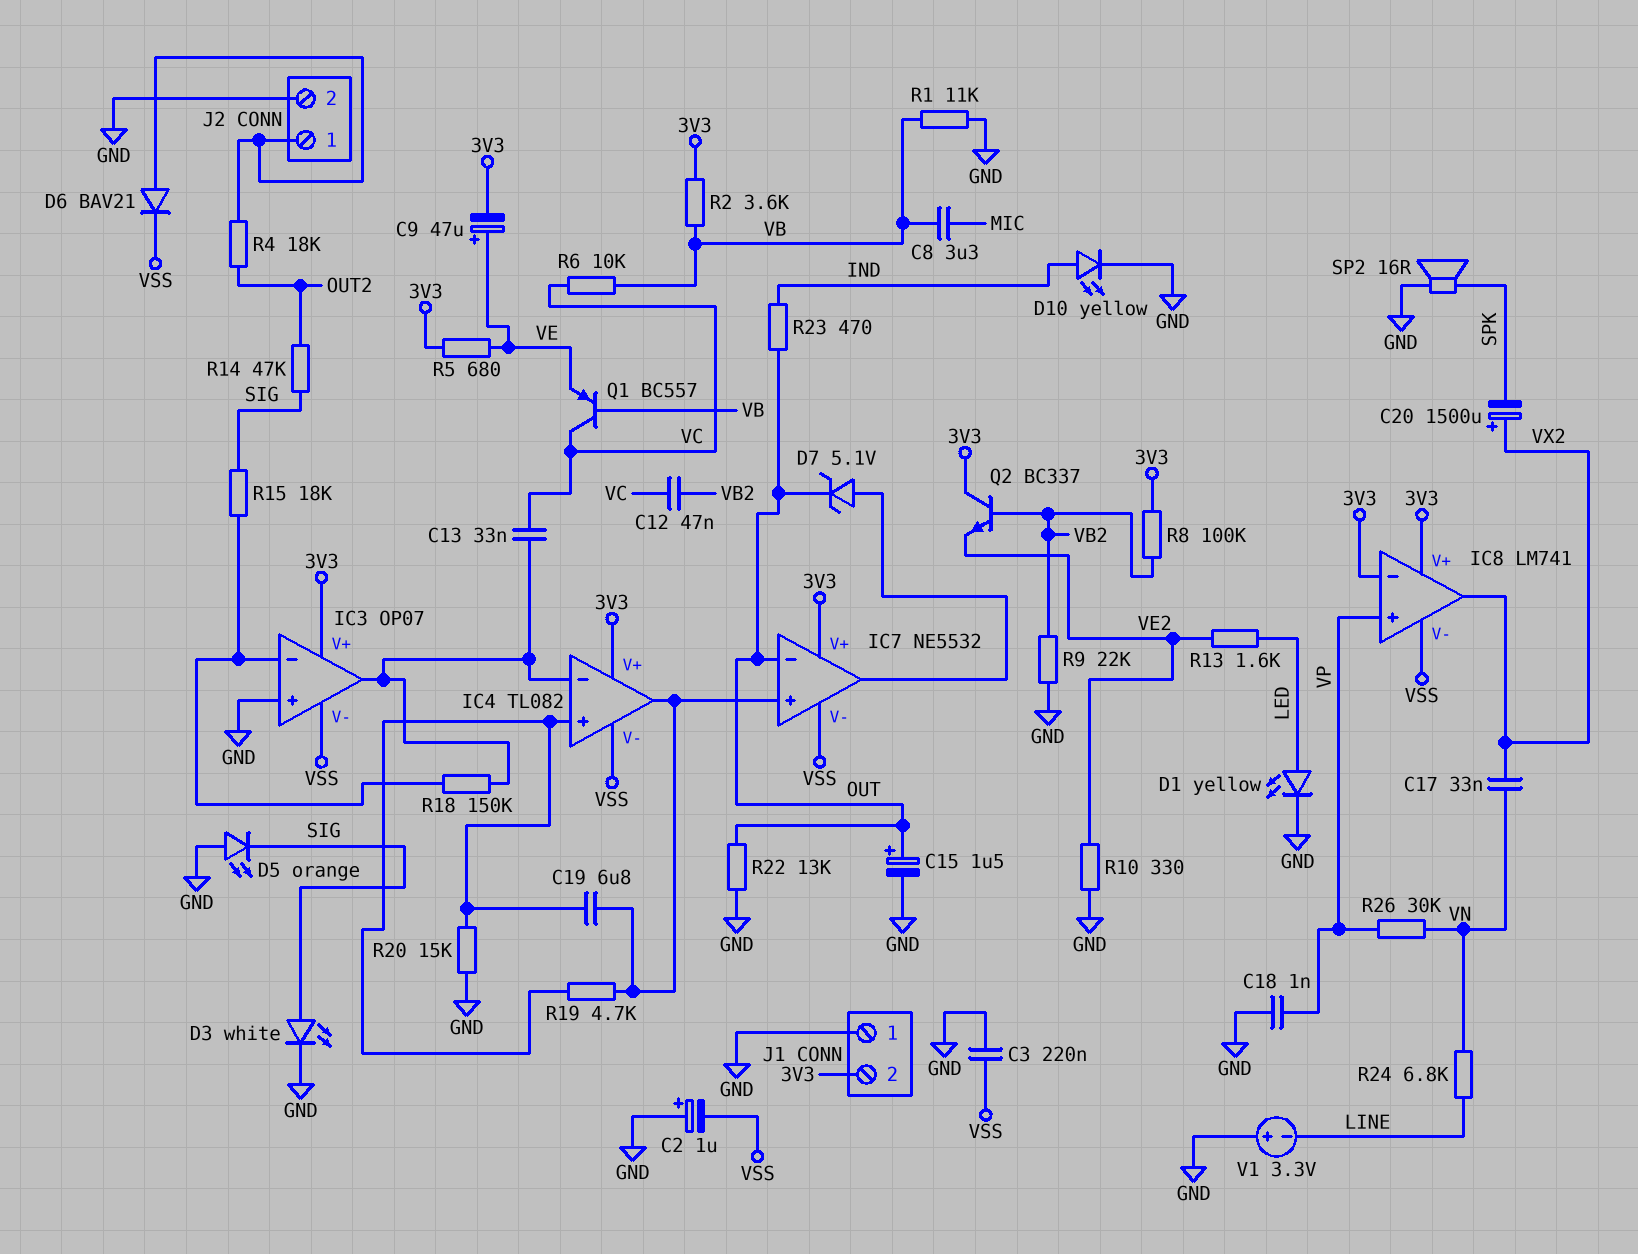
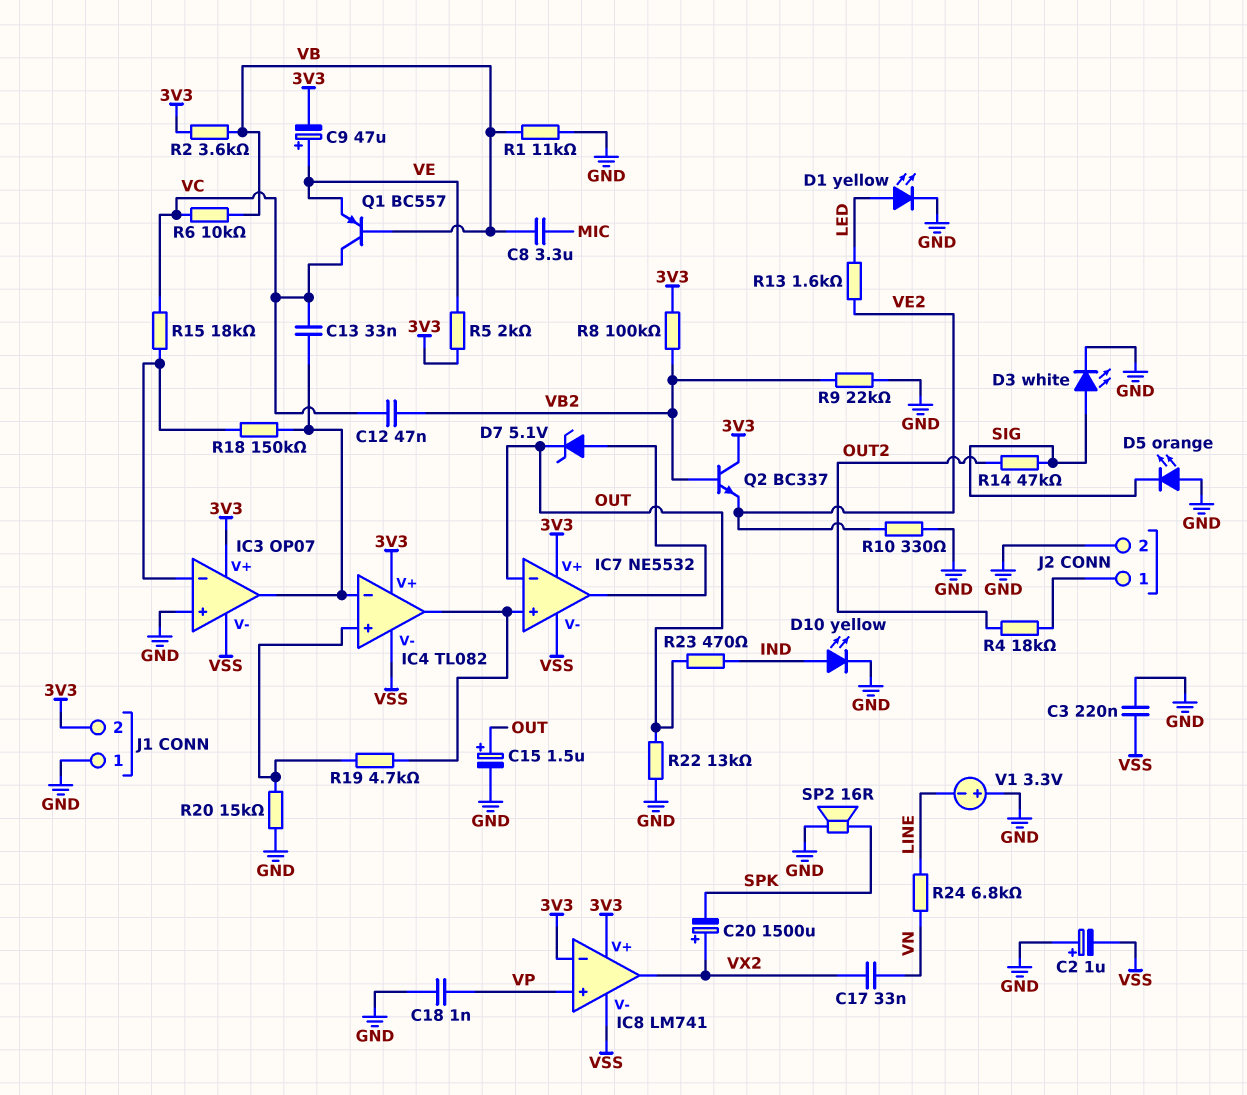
C19: 6.8uF (IC4/in+, IC4/out) -> none
D6: diode BAV21 (A J2/1, K VSS) -> none
R5: 680 (3V3, VE) -> 2k (3V3, VE)
R15: 18k (IC3/in-, SIG) -> 18k (IC3/in-, VC)
R26: 30k (VN, VP) -> none

